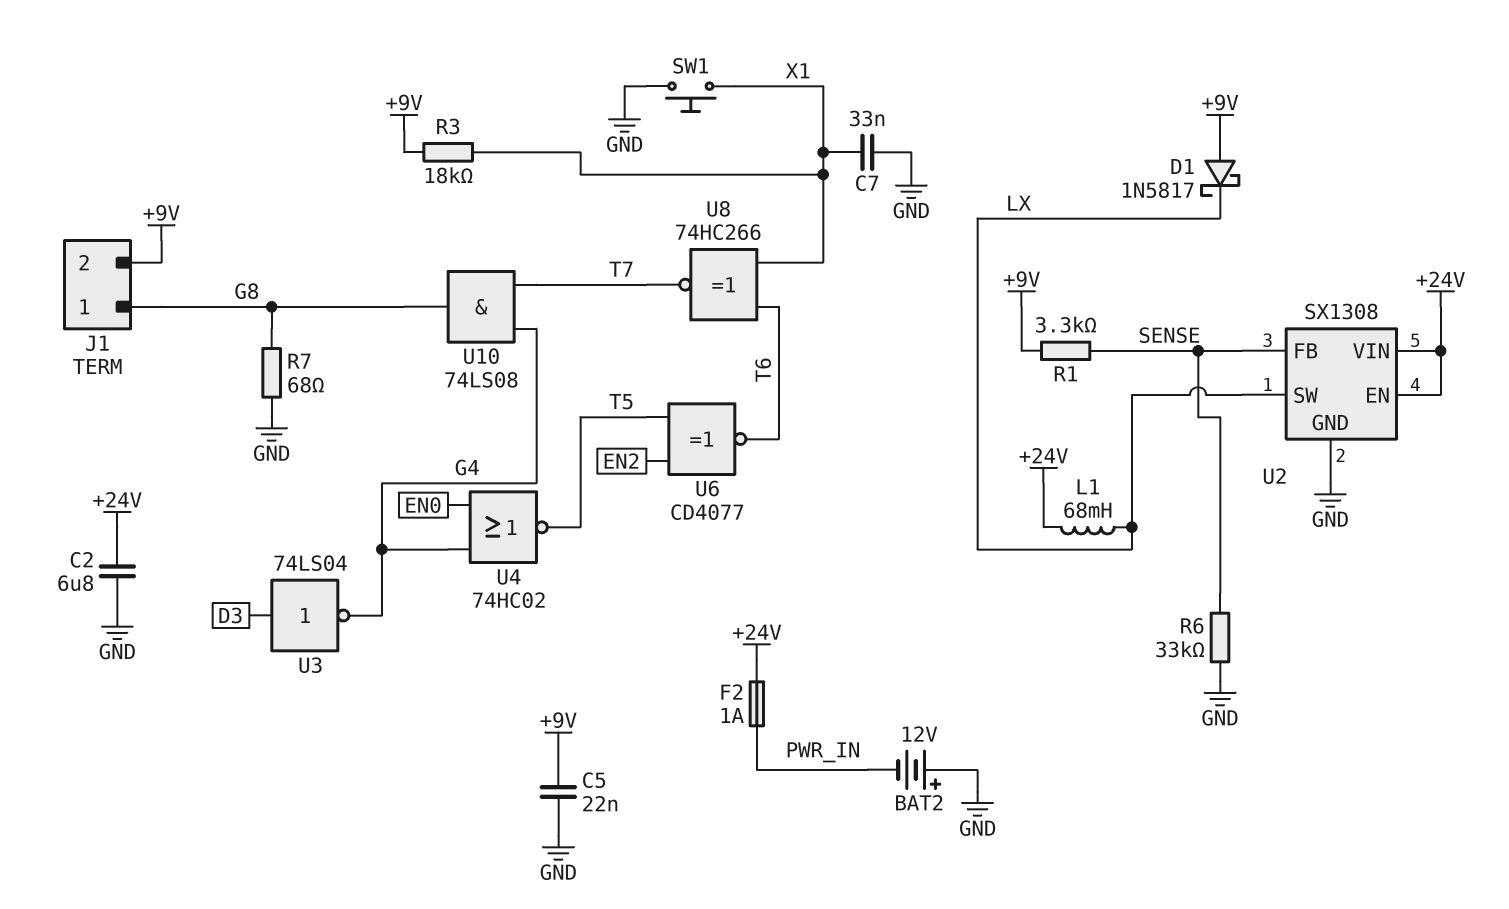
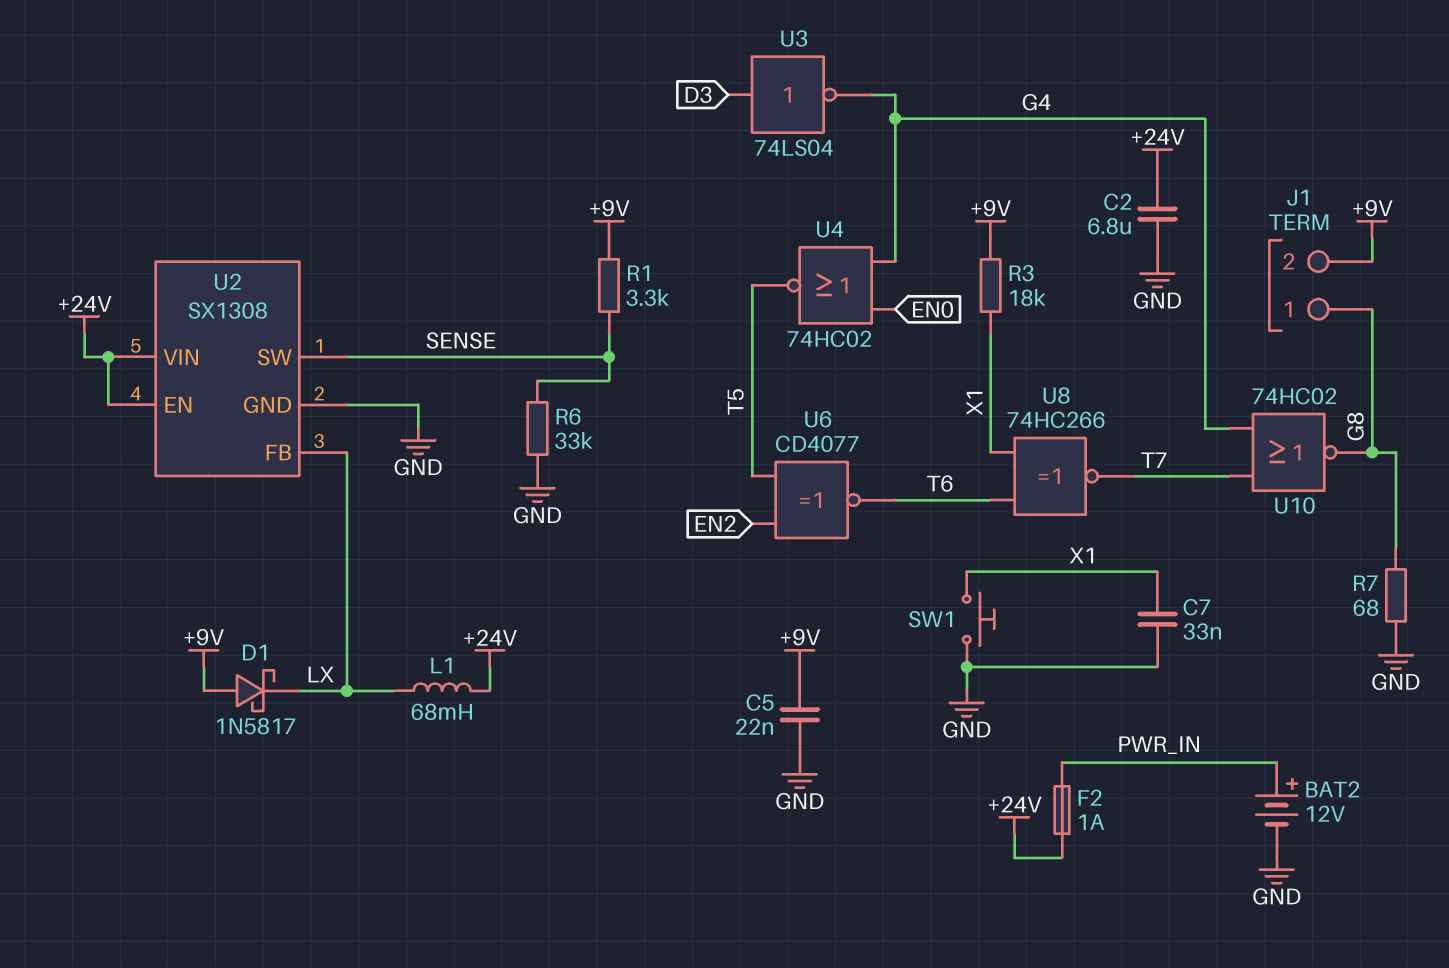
BAT2: 12V (plus GND, minus PWR_IN) -> 12V (plus PWR_IN, minus GND)
U2 pin FB: SENSE -> LX
U2 pin SW: LX -> SENSE
U10: AND 74LS08 (in G4, in T7, out G8) -> NOR 74HC02 (in G4, in T7, out G8)

